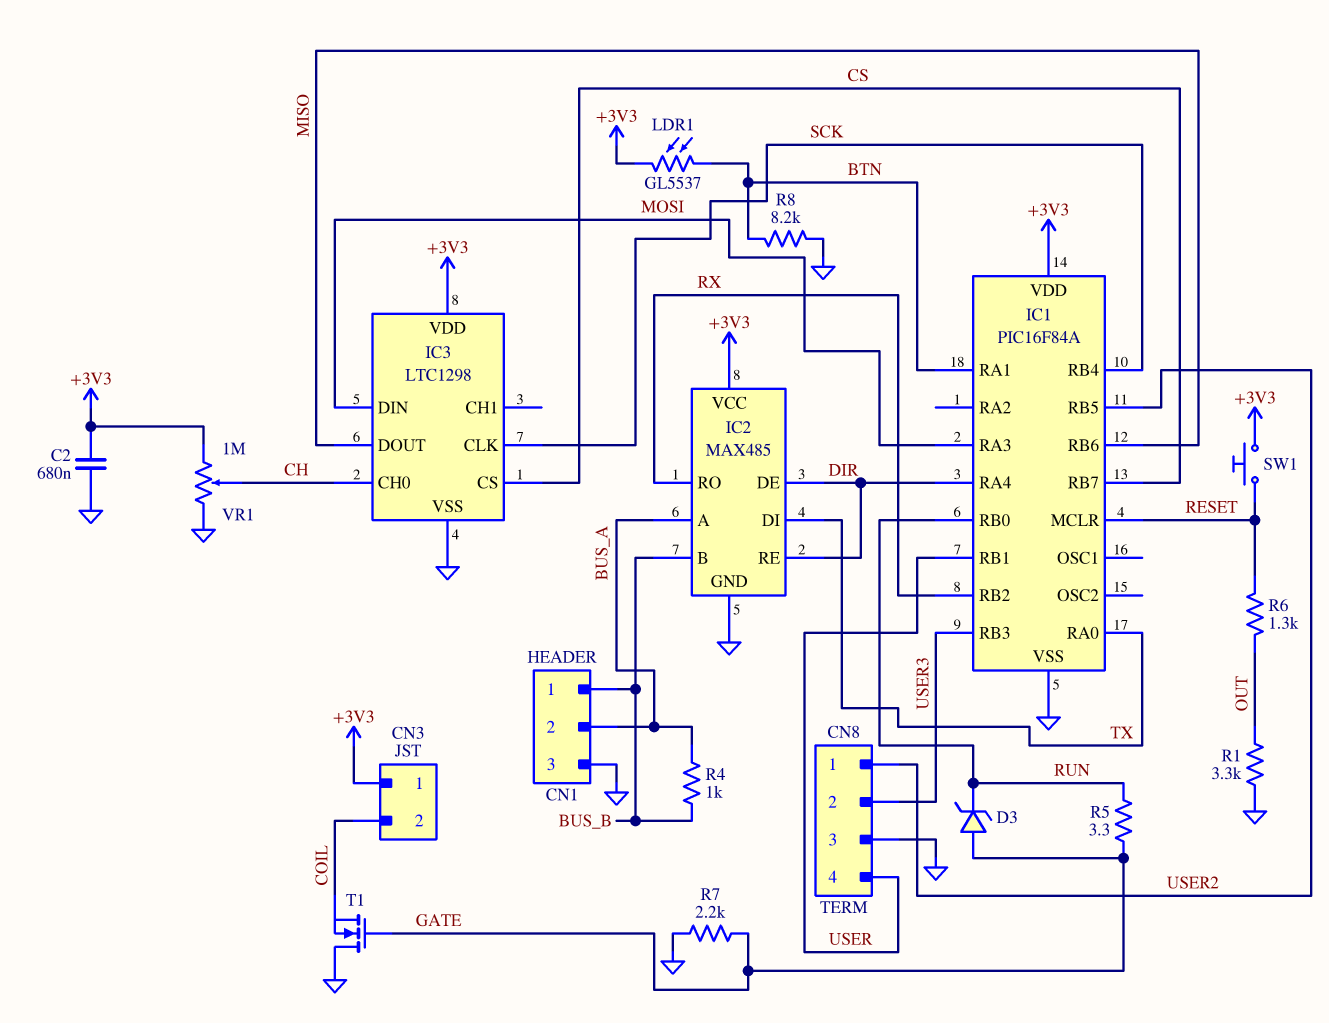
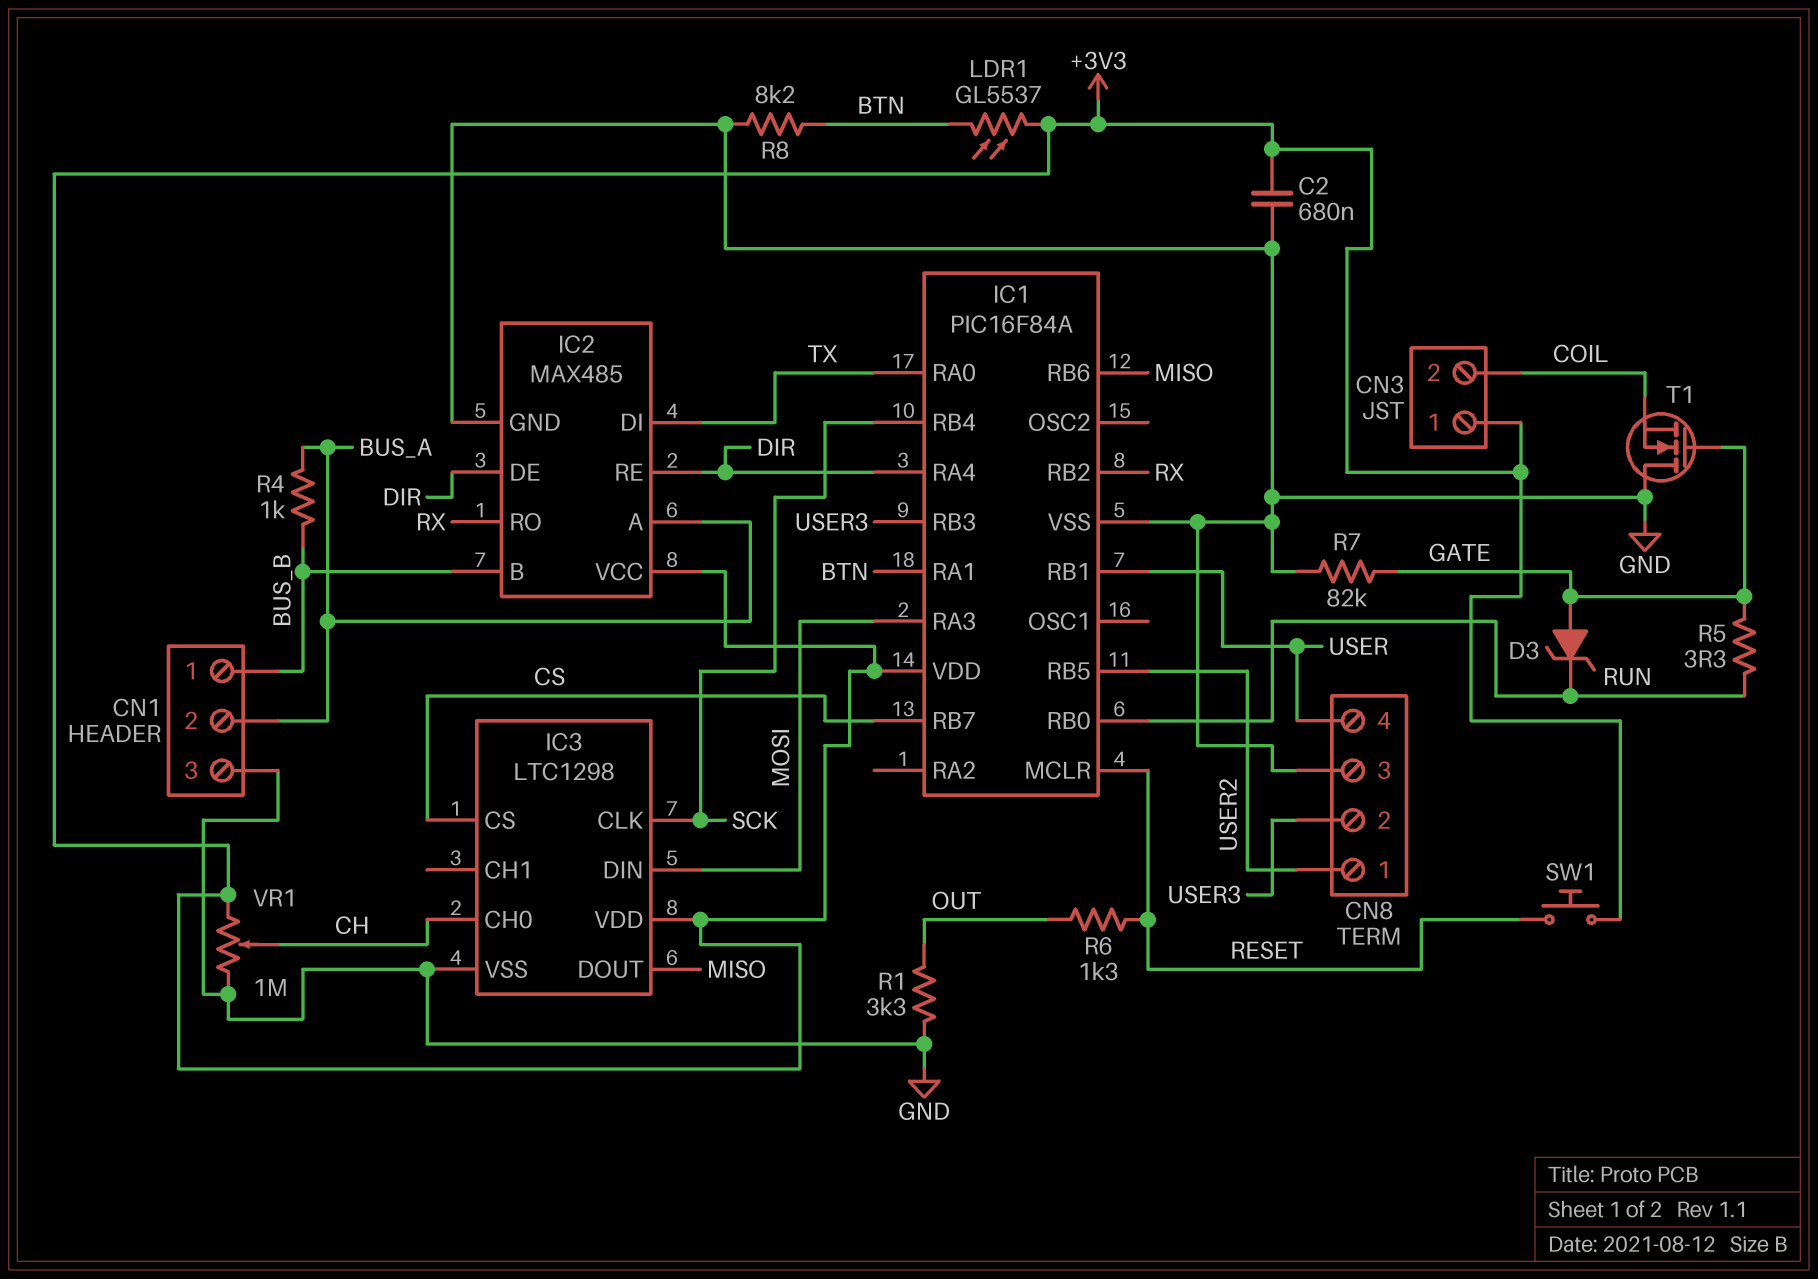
R7: 2.2k (GATE, GND) -> 82k (GATE, GND)

